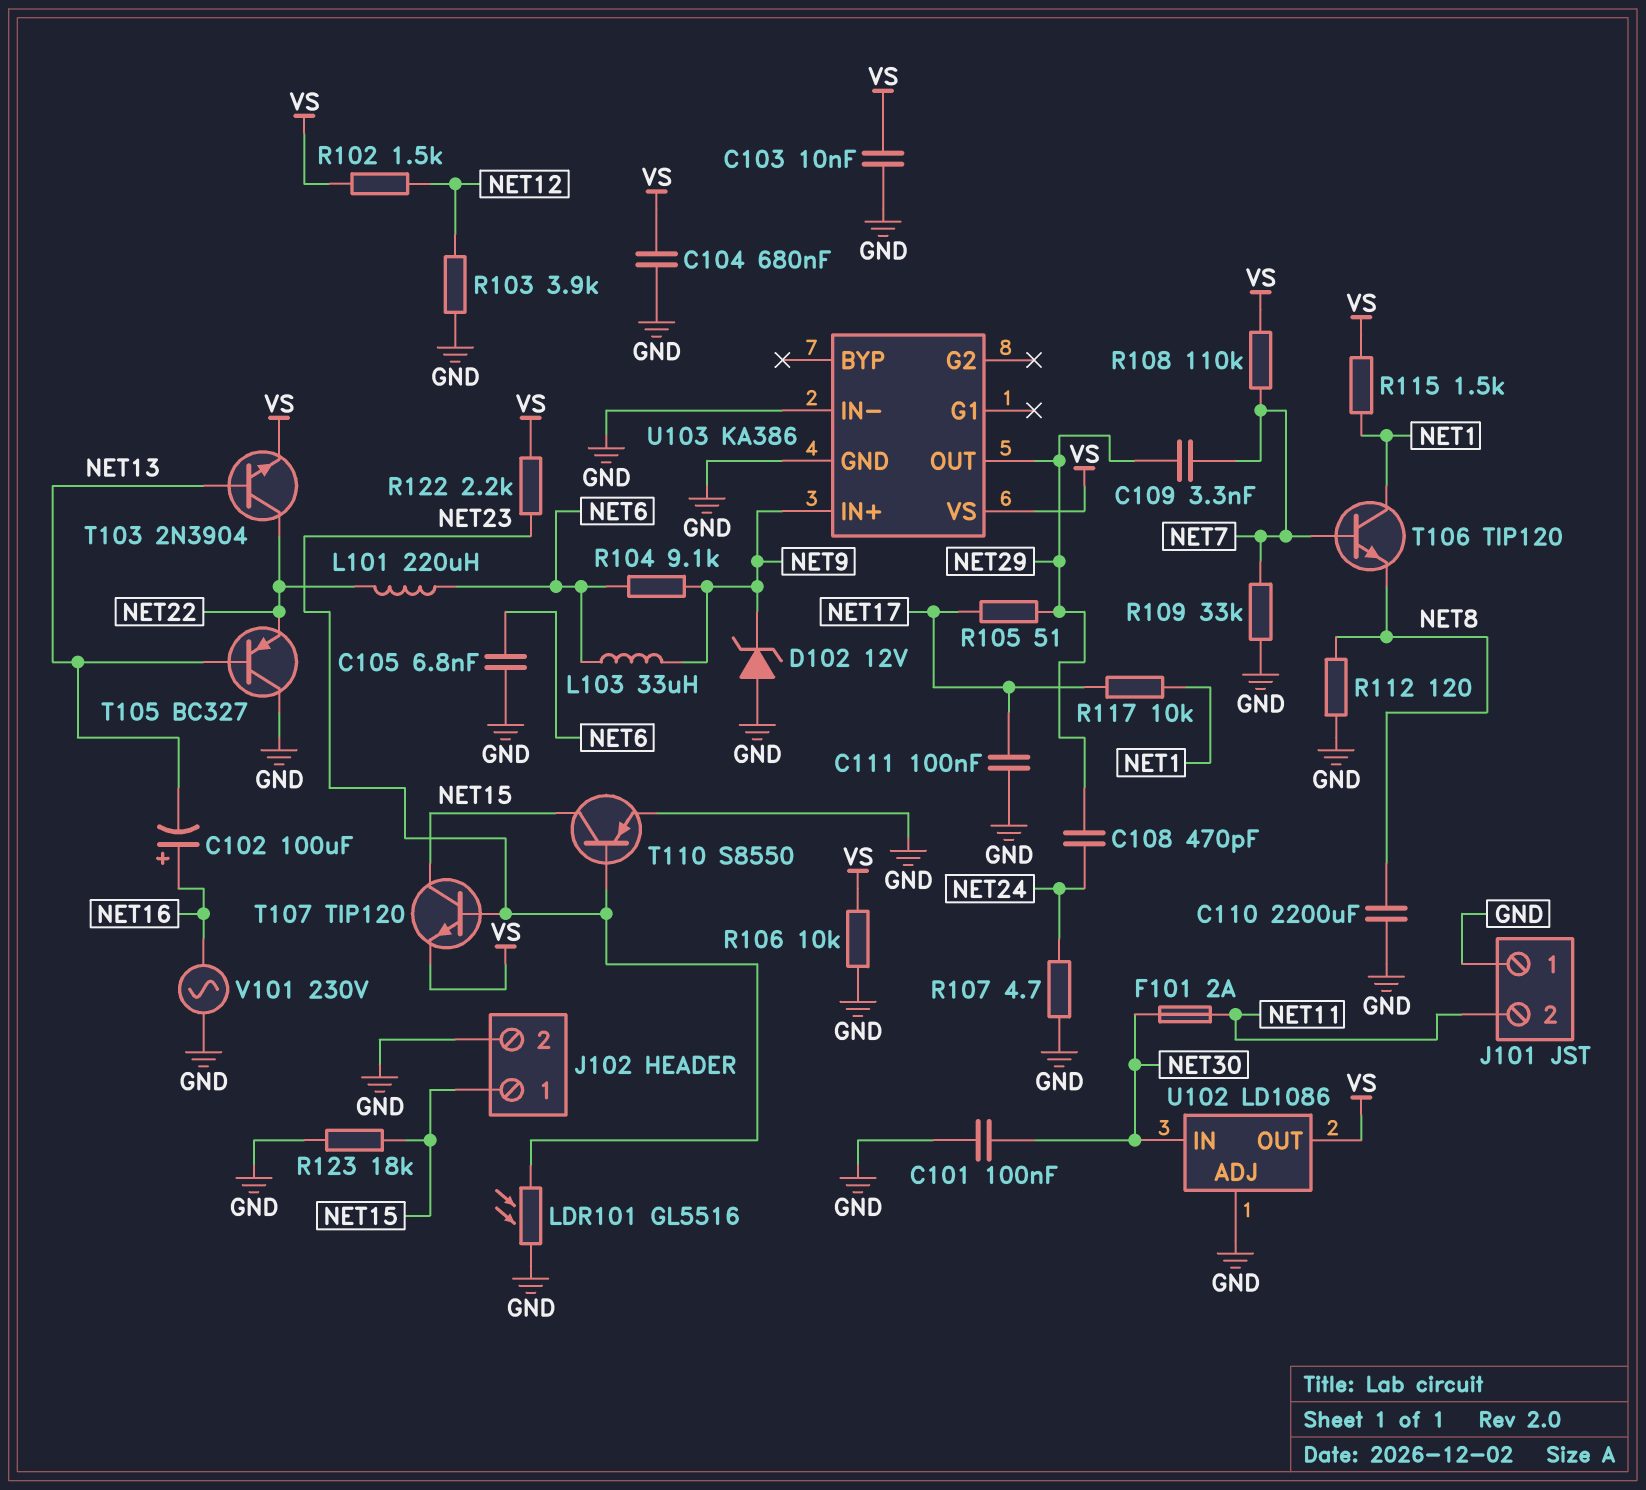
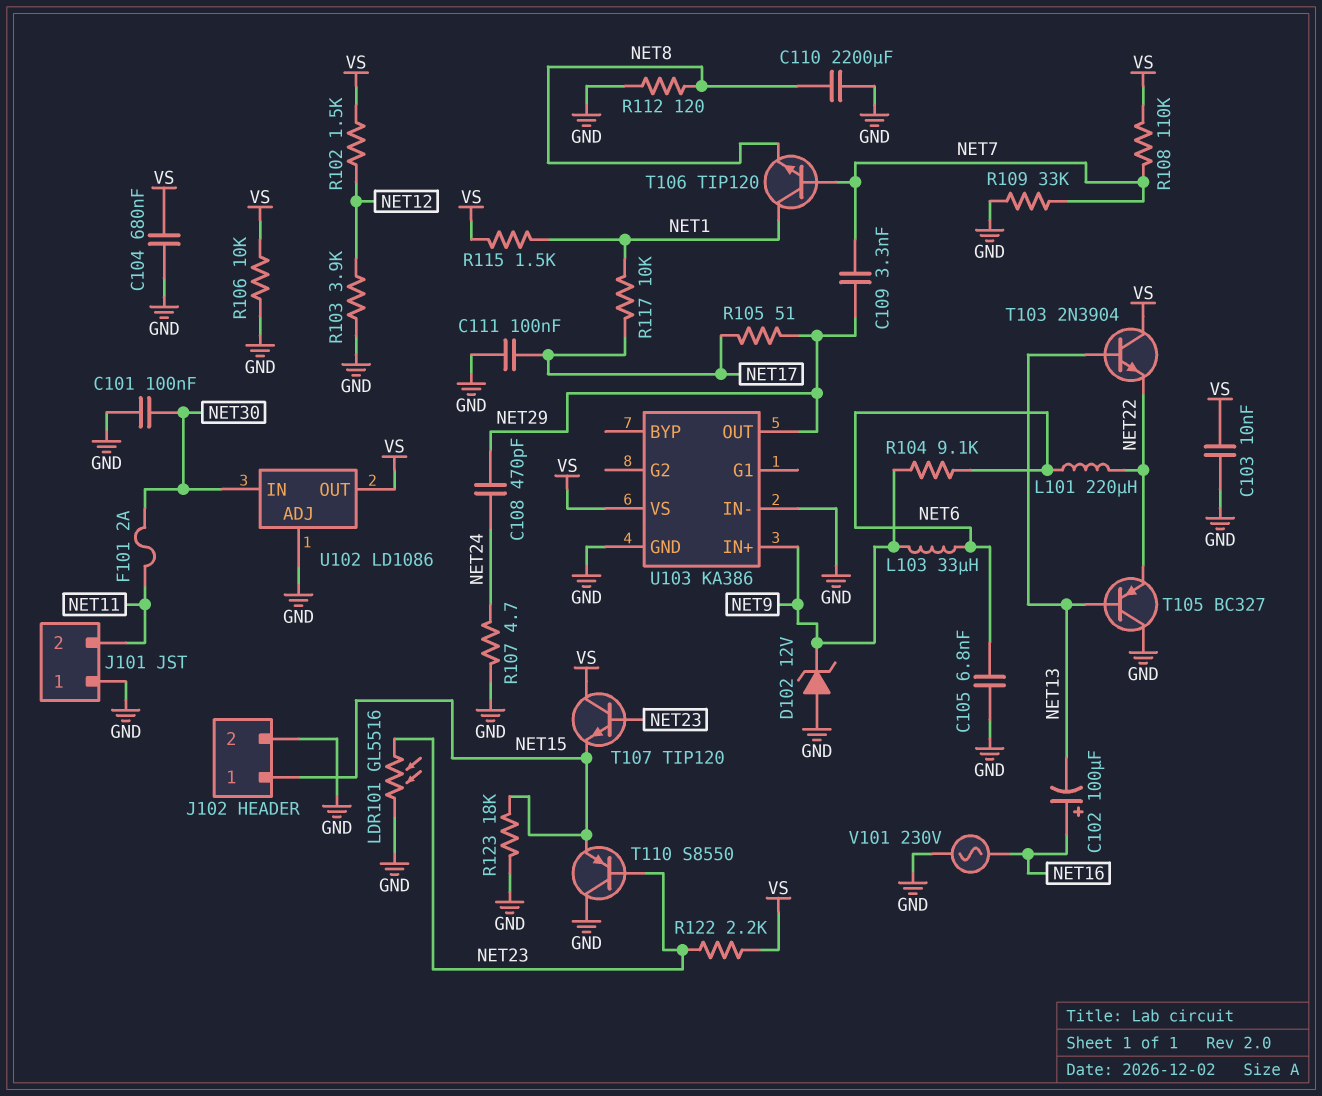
T103: NPN 2N3904 (B NET13, C NET22, E VS) -> NPN 2N3904 (B NET13, C VS, E NET22)
T107: NPN TIP120 (B NET23, C NET15, E VS) -> NPN TIP120 (B NET23, C VS, E NET15)
T110: PNP S8550 (B NET23, C NET15, E GND) -> PNP S8550 (B NET23, C GND, E NET15)

